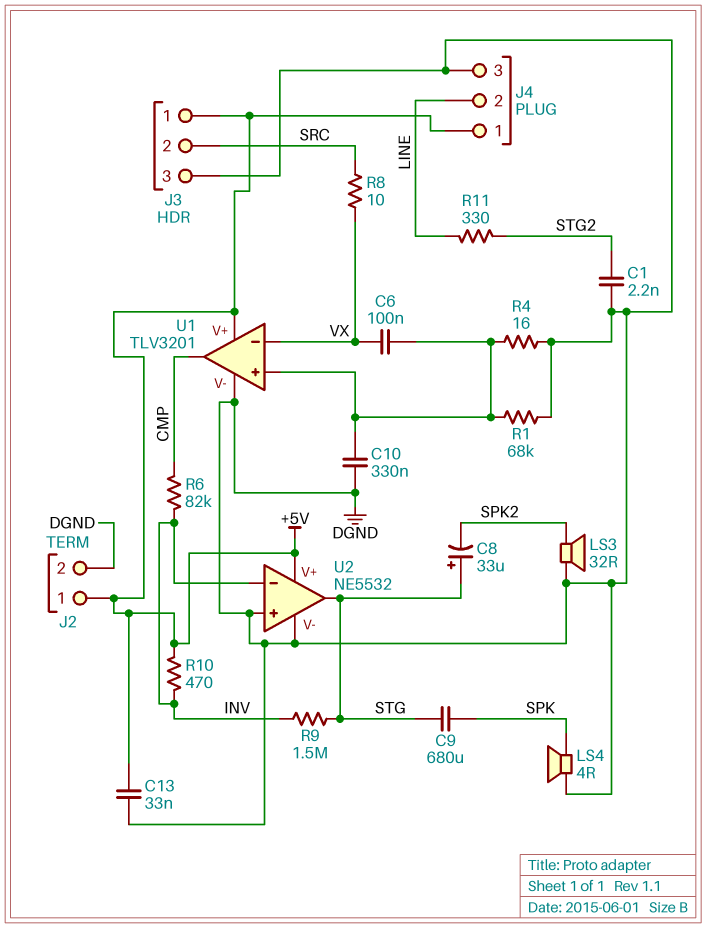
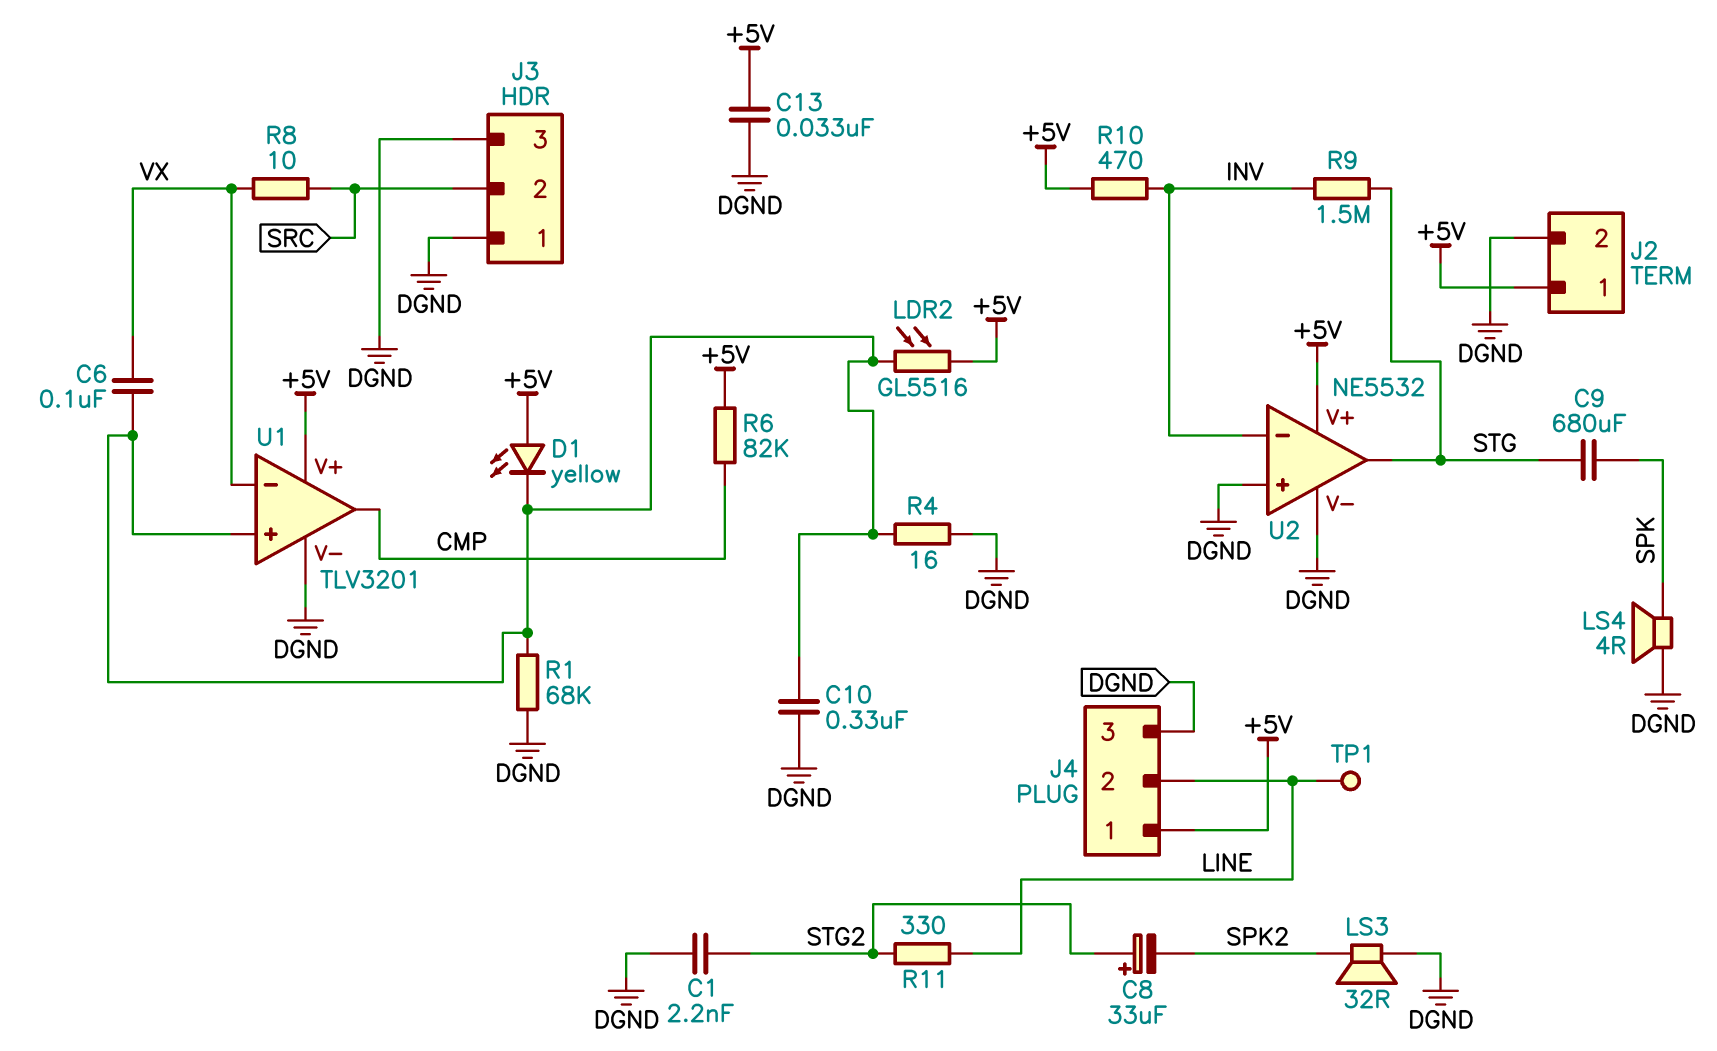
C8: 33uF (plus STG, minus SPK2) -> 33uF (plus STG2, minus SPK2)
D1: none -> LED yellow (A +5V, K U1/in+)
J3 pin 1: +5V -> DGND
LDR2: none -> GL5516 (+5V, U1/in+)
R6: 82k (CMP, INV) -> 82k (+5V, CMP)
TP1: none -> test point (LINE)

